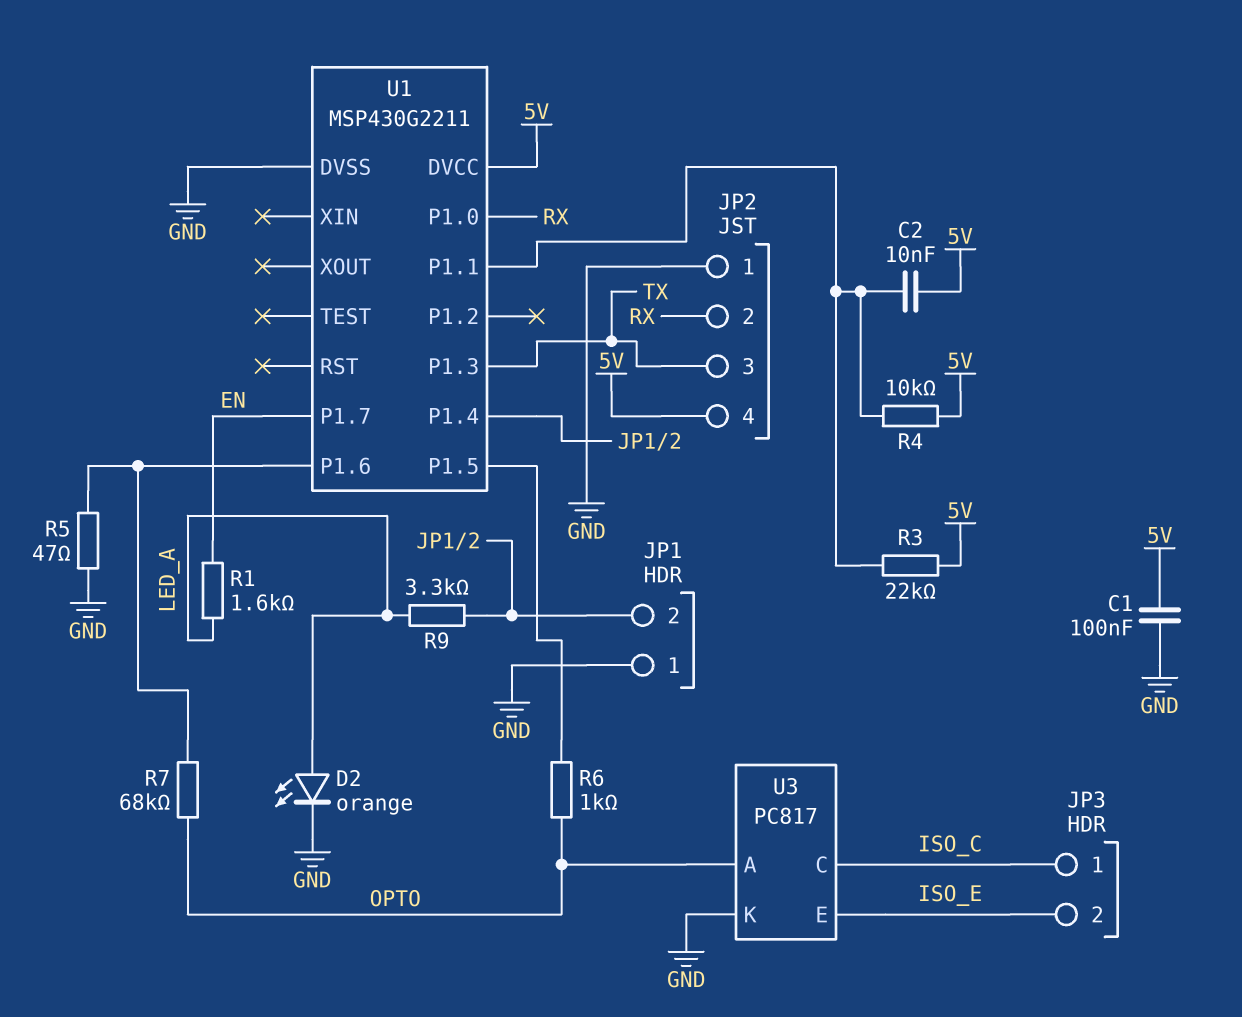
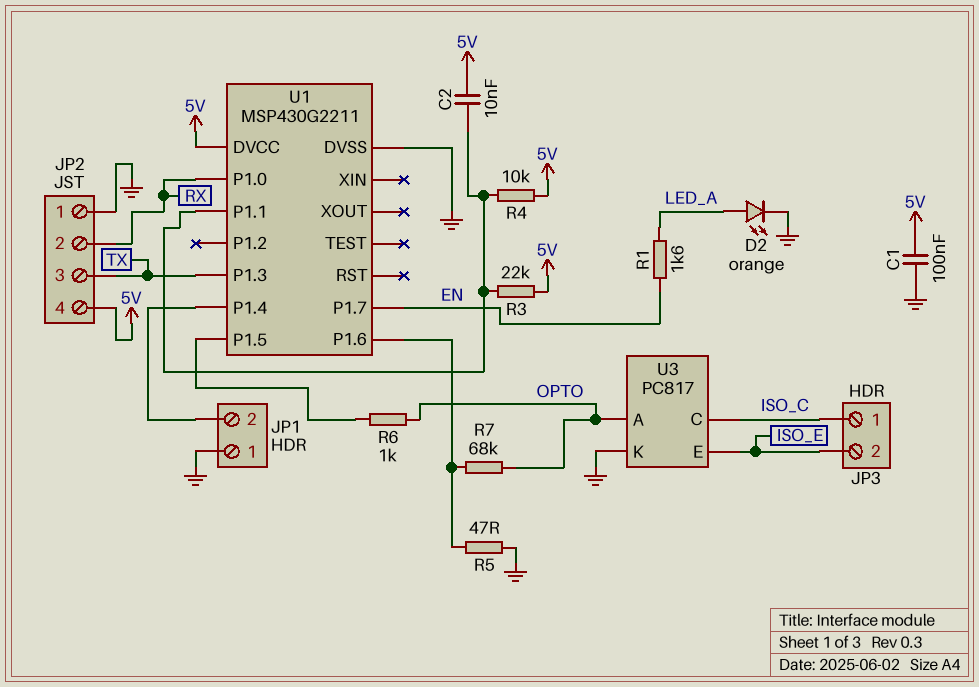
R9: 3.3k (JP1/2, LED_A) -> none

